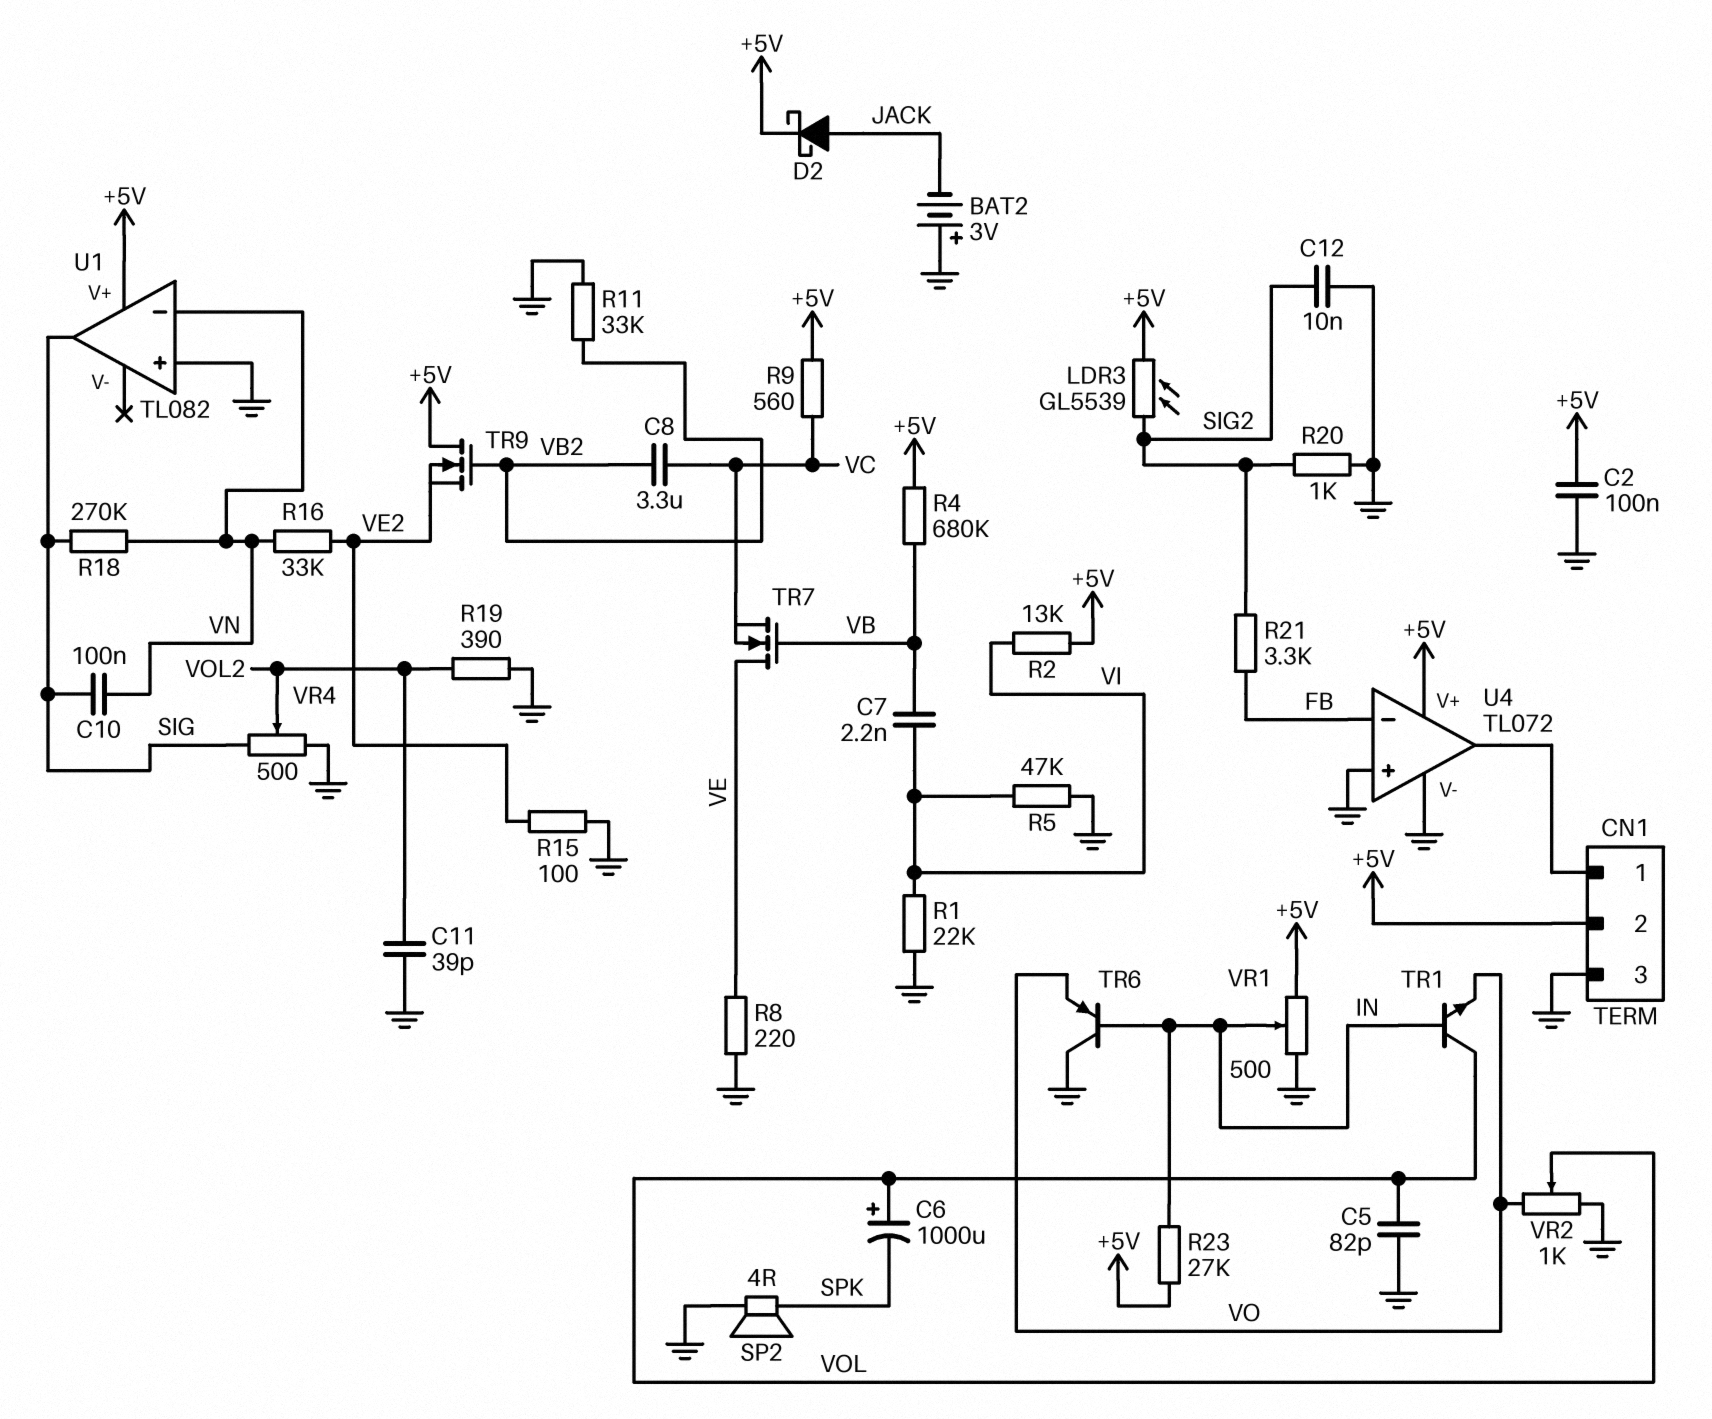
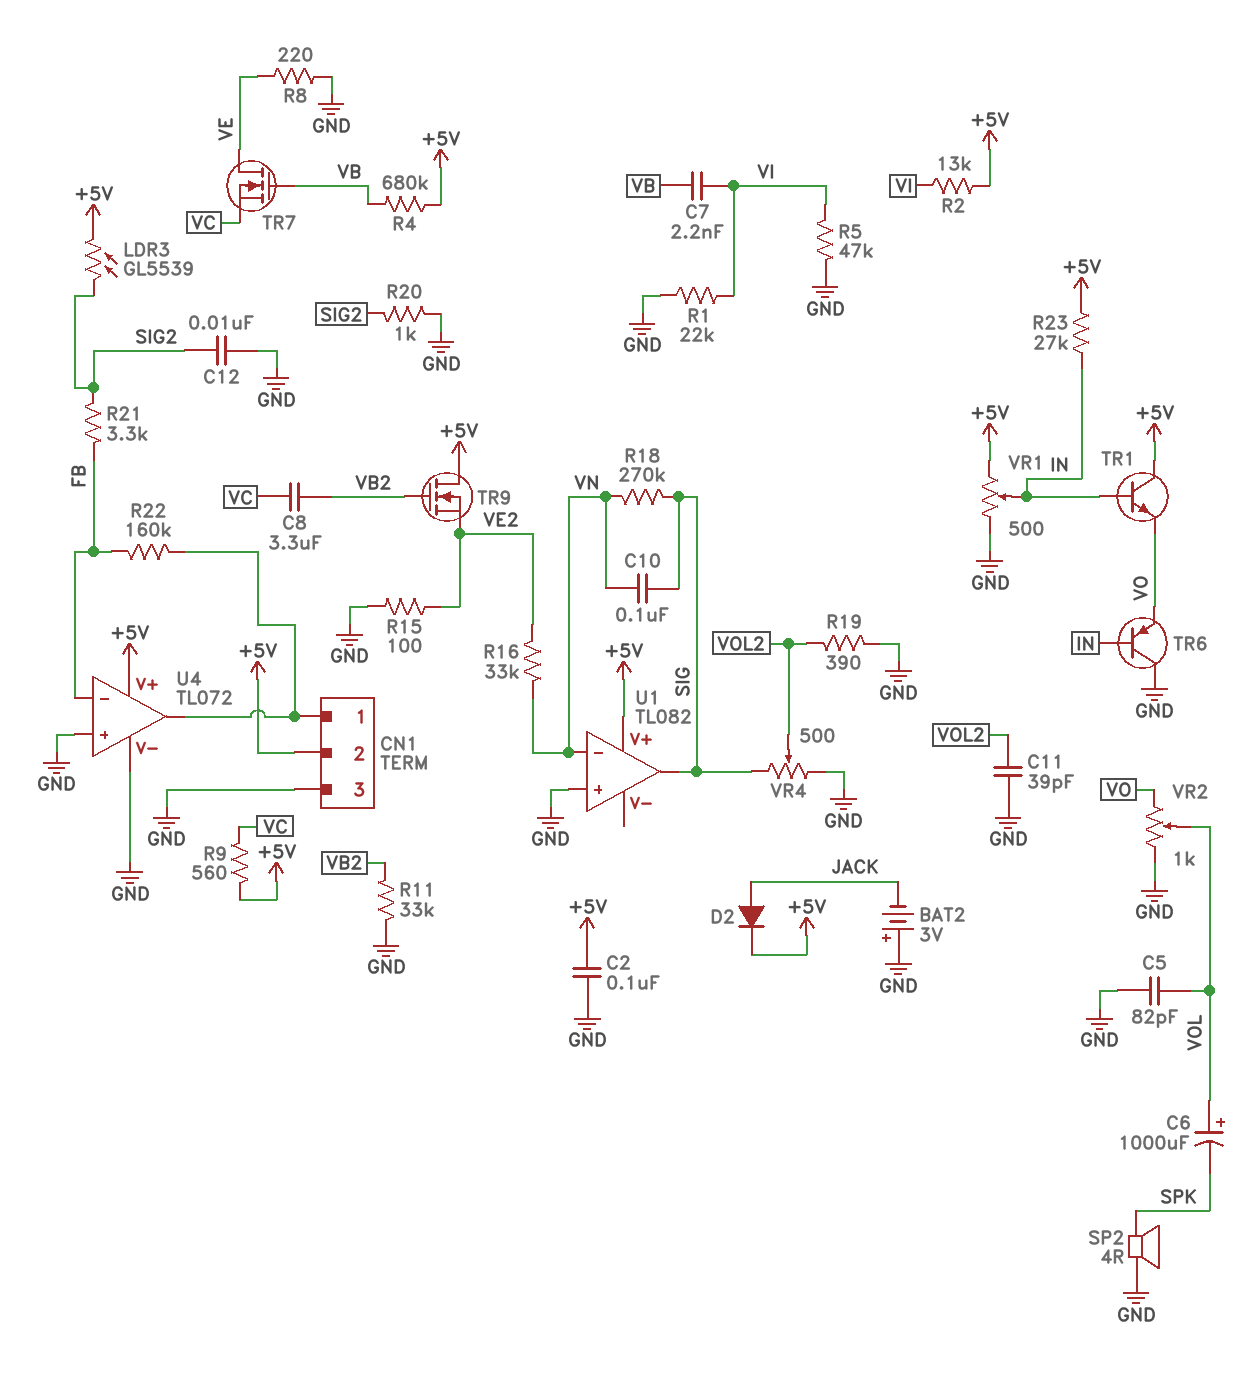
D2: schottky (A JACK, K +5V) -> diode (A JACK, K +5V)
R22: none -> 160k (CN1/1, FB)
TR1: NPN (B IN, C VOL, E VO) -> NPN (B IN, C +5V, E VO)

